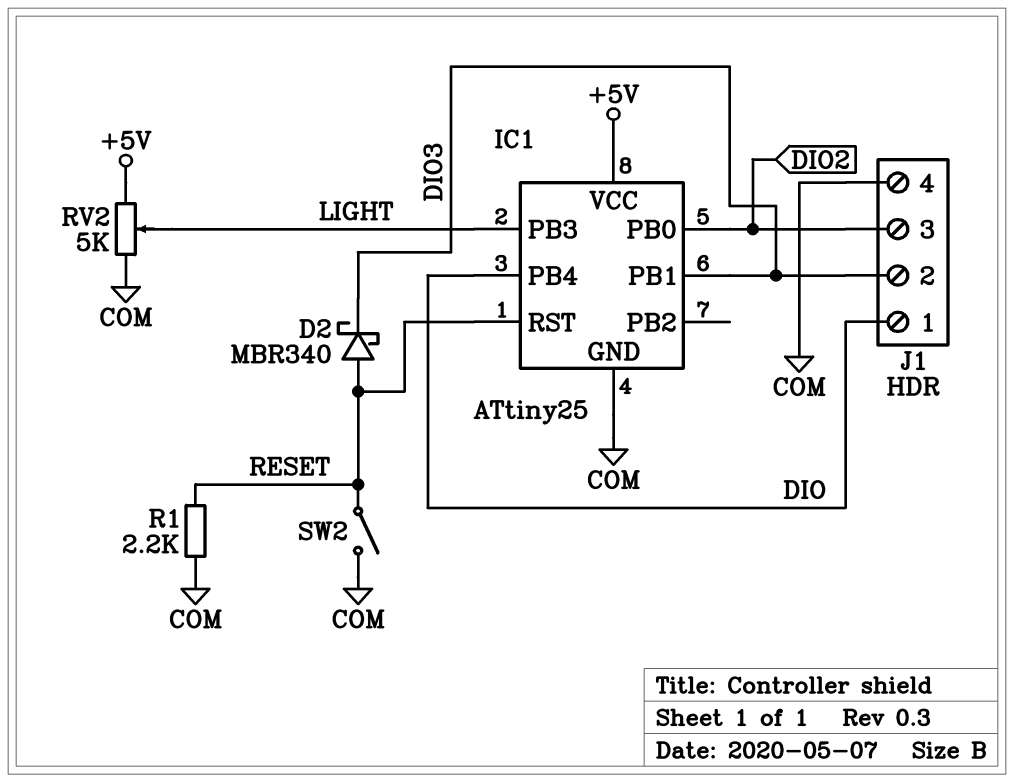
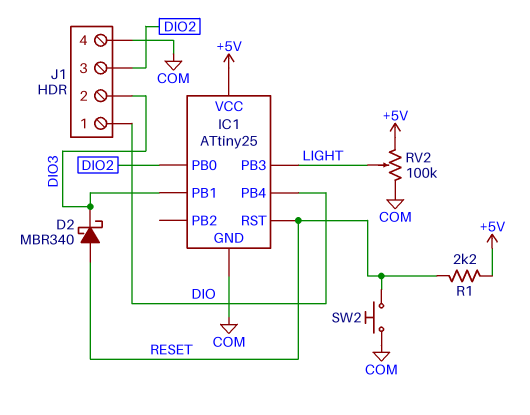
R1: 2.2k (COM, RESET) -> 2.2k (+5V, RESET)
RV2: 5k (+5V, COM, wiper LIGHT) -> 100k (+5V, COM, wiper LIGHT)
SW2: switch (COM, RESET) -> button (COM, RESET)

